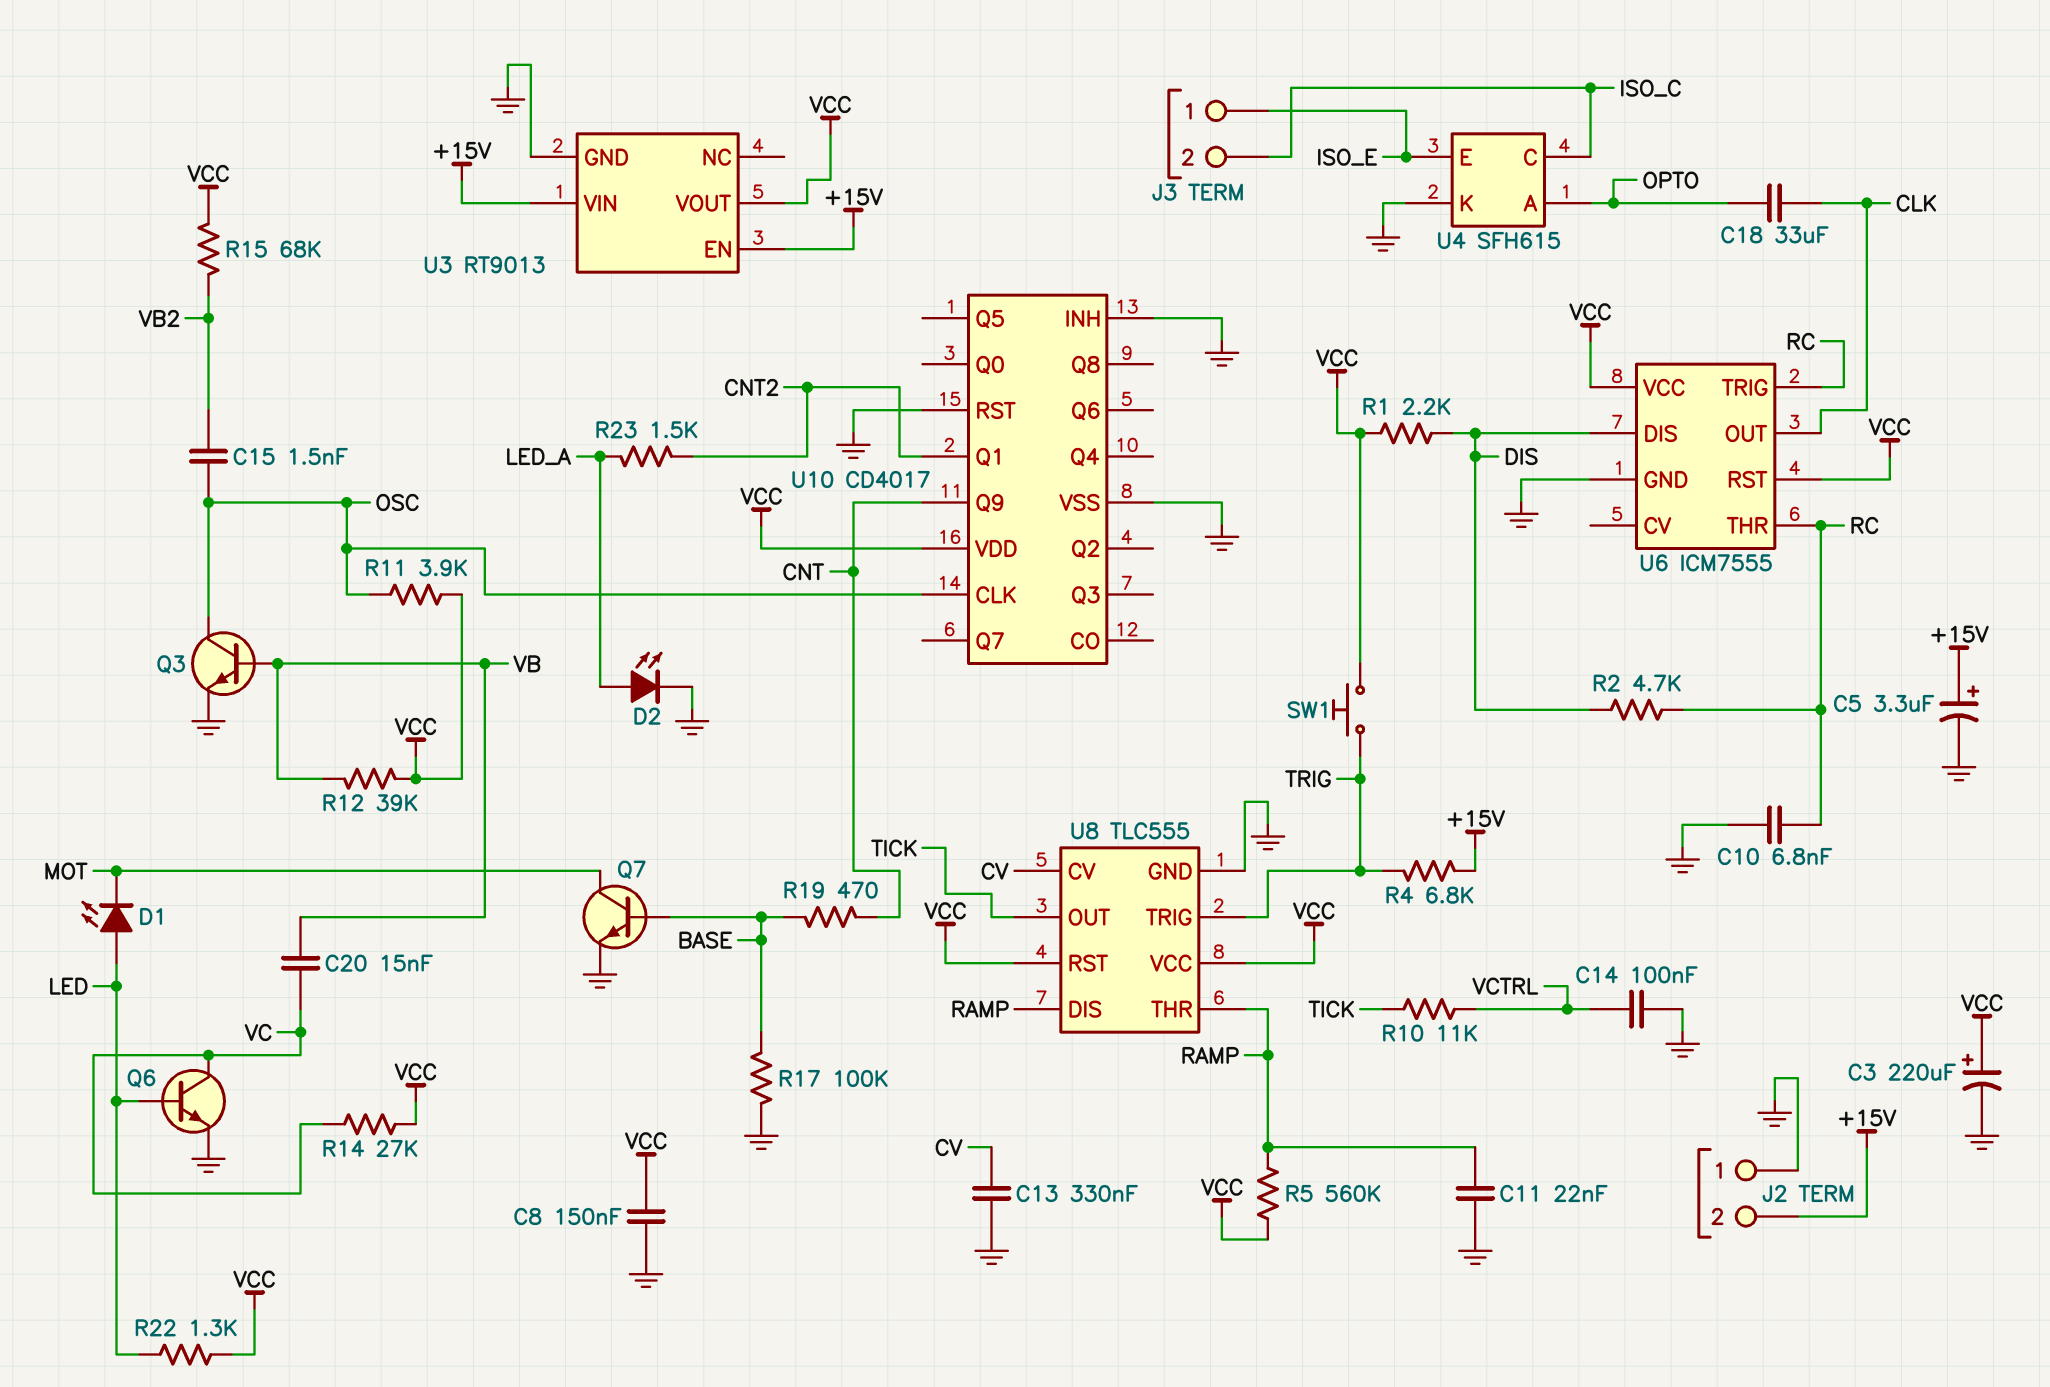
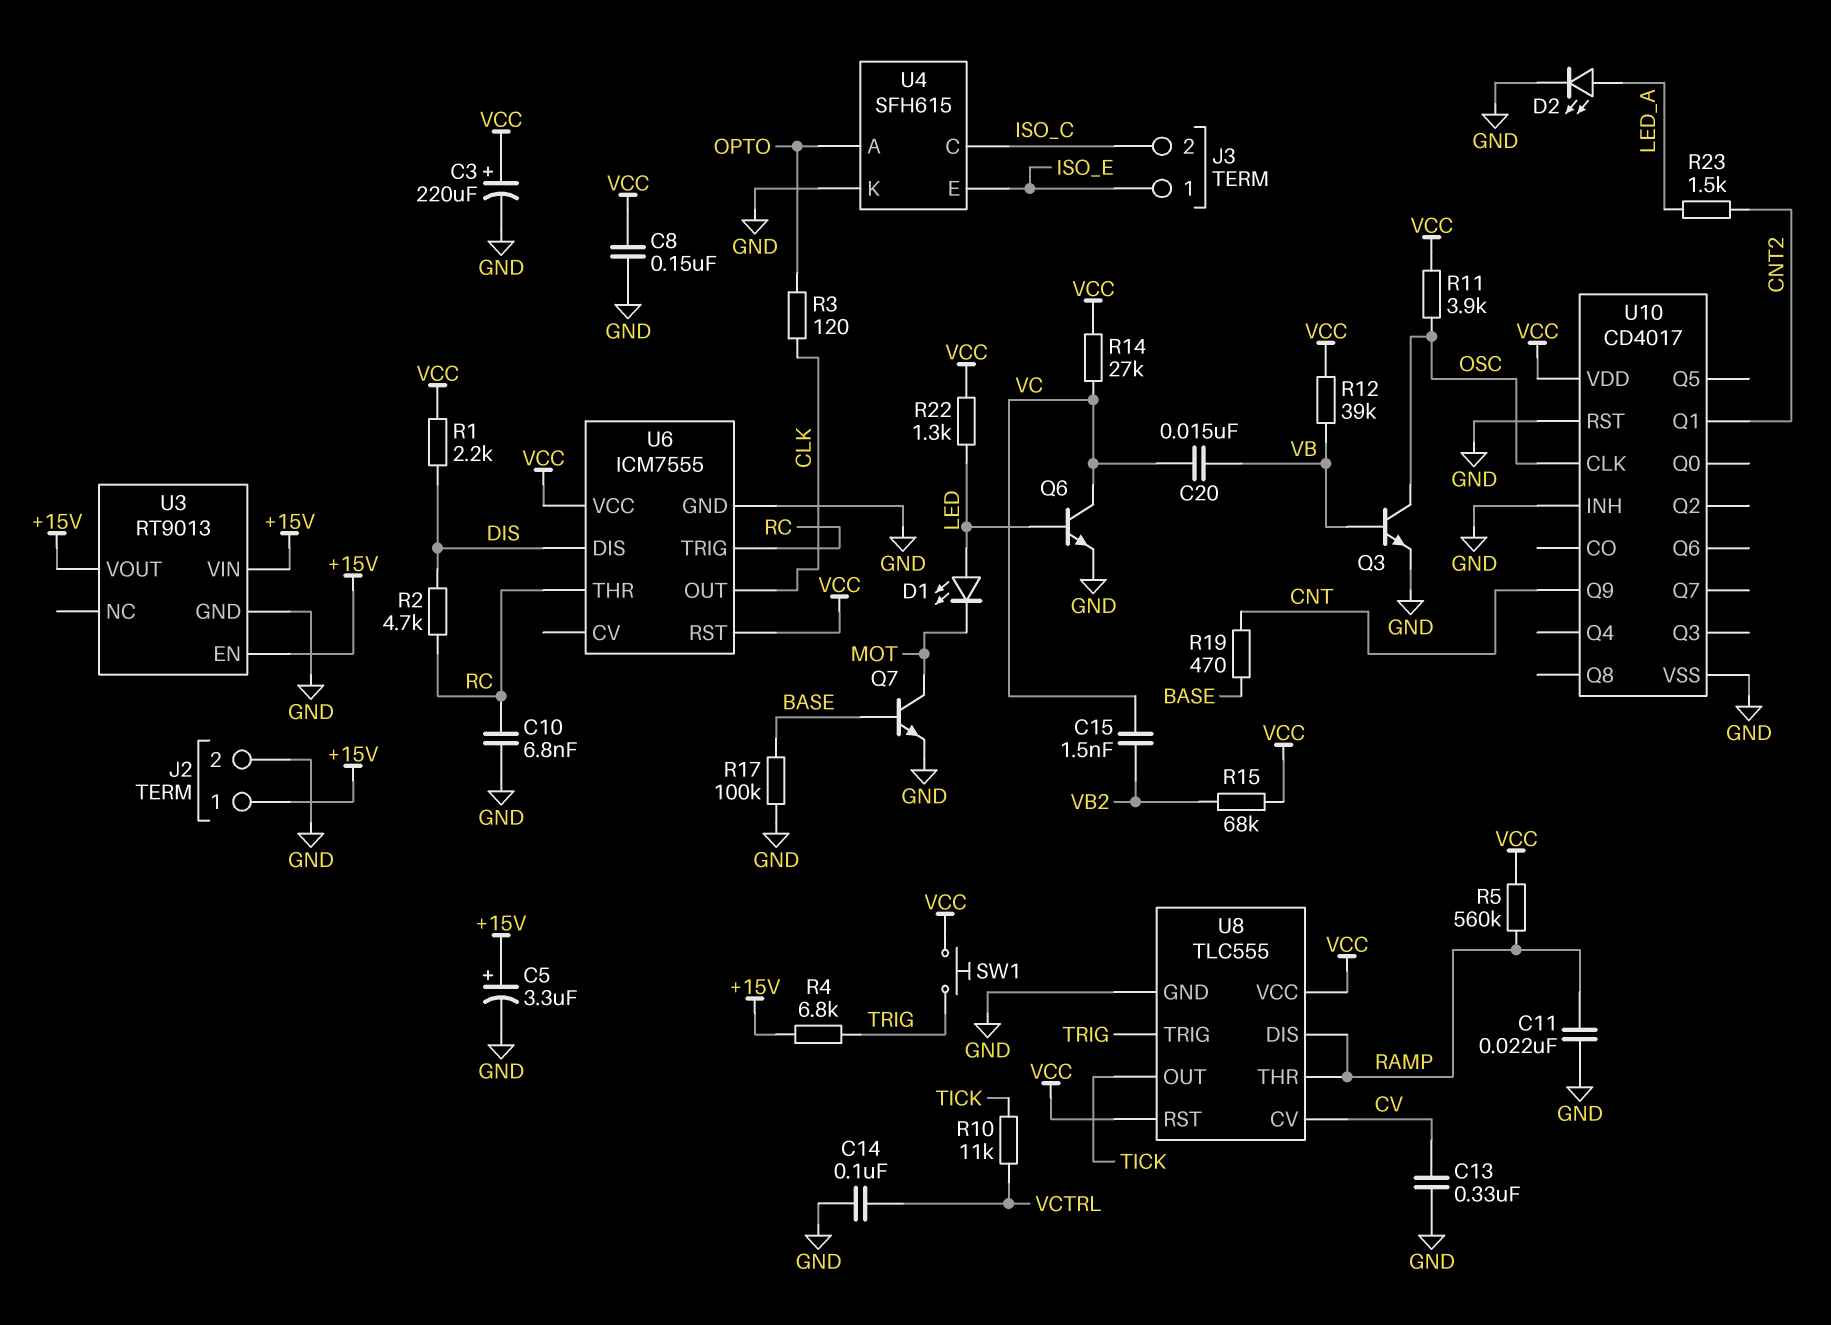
C15: 1.5nF (OSC, VB2) -> 1.5nF (VB2, VC)
C18: 33uF (CLK, OPTO) -> none
J2 pin 1: GND -> +15V
J2 pin 2: +15V -> GND
R3: none -> 120 (CLK, OPTO)
U3 pin VOUT: VCC -> +15V

